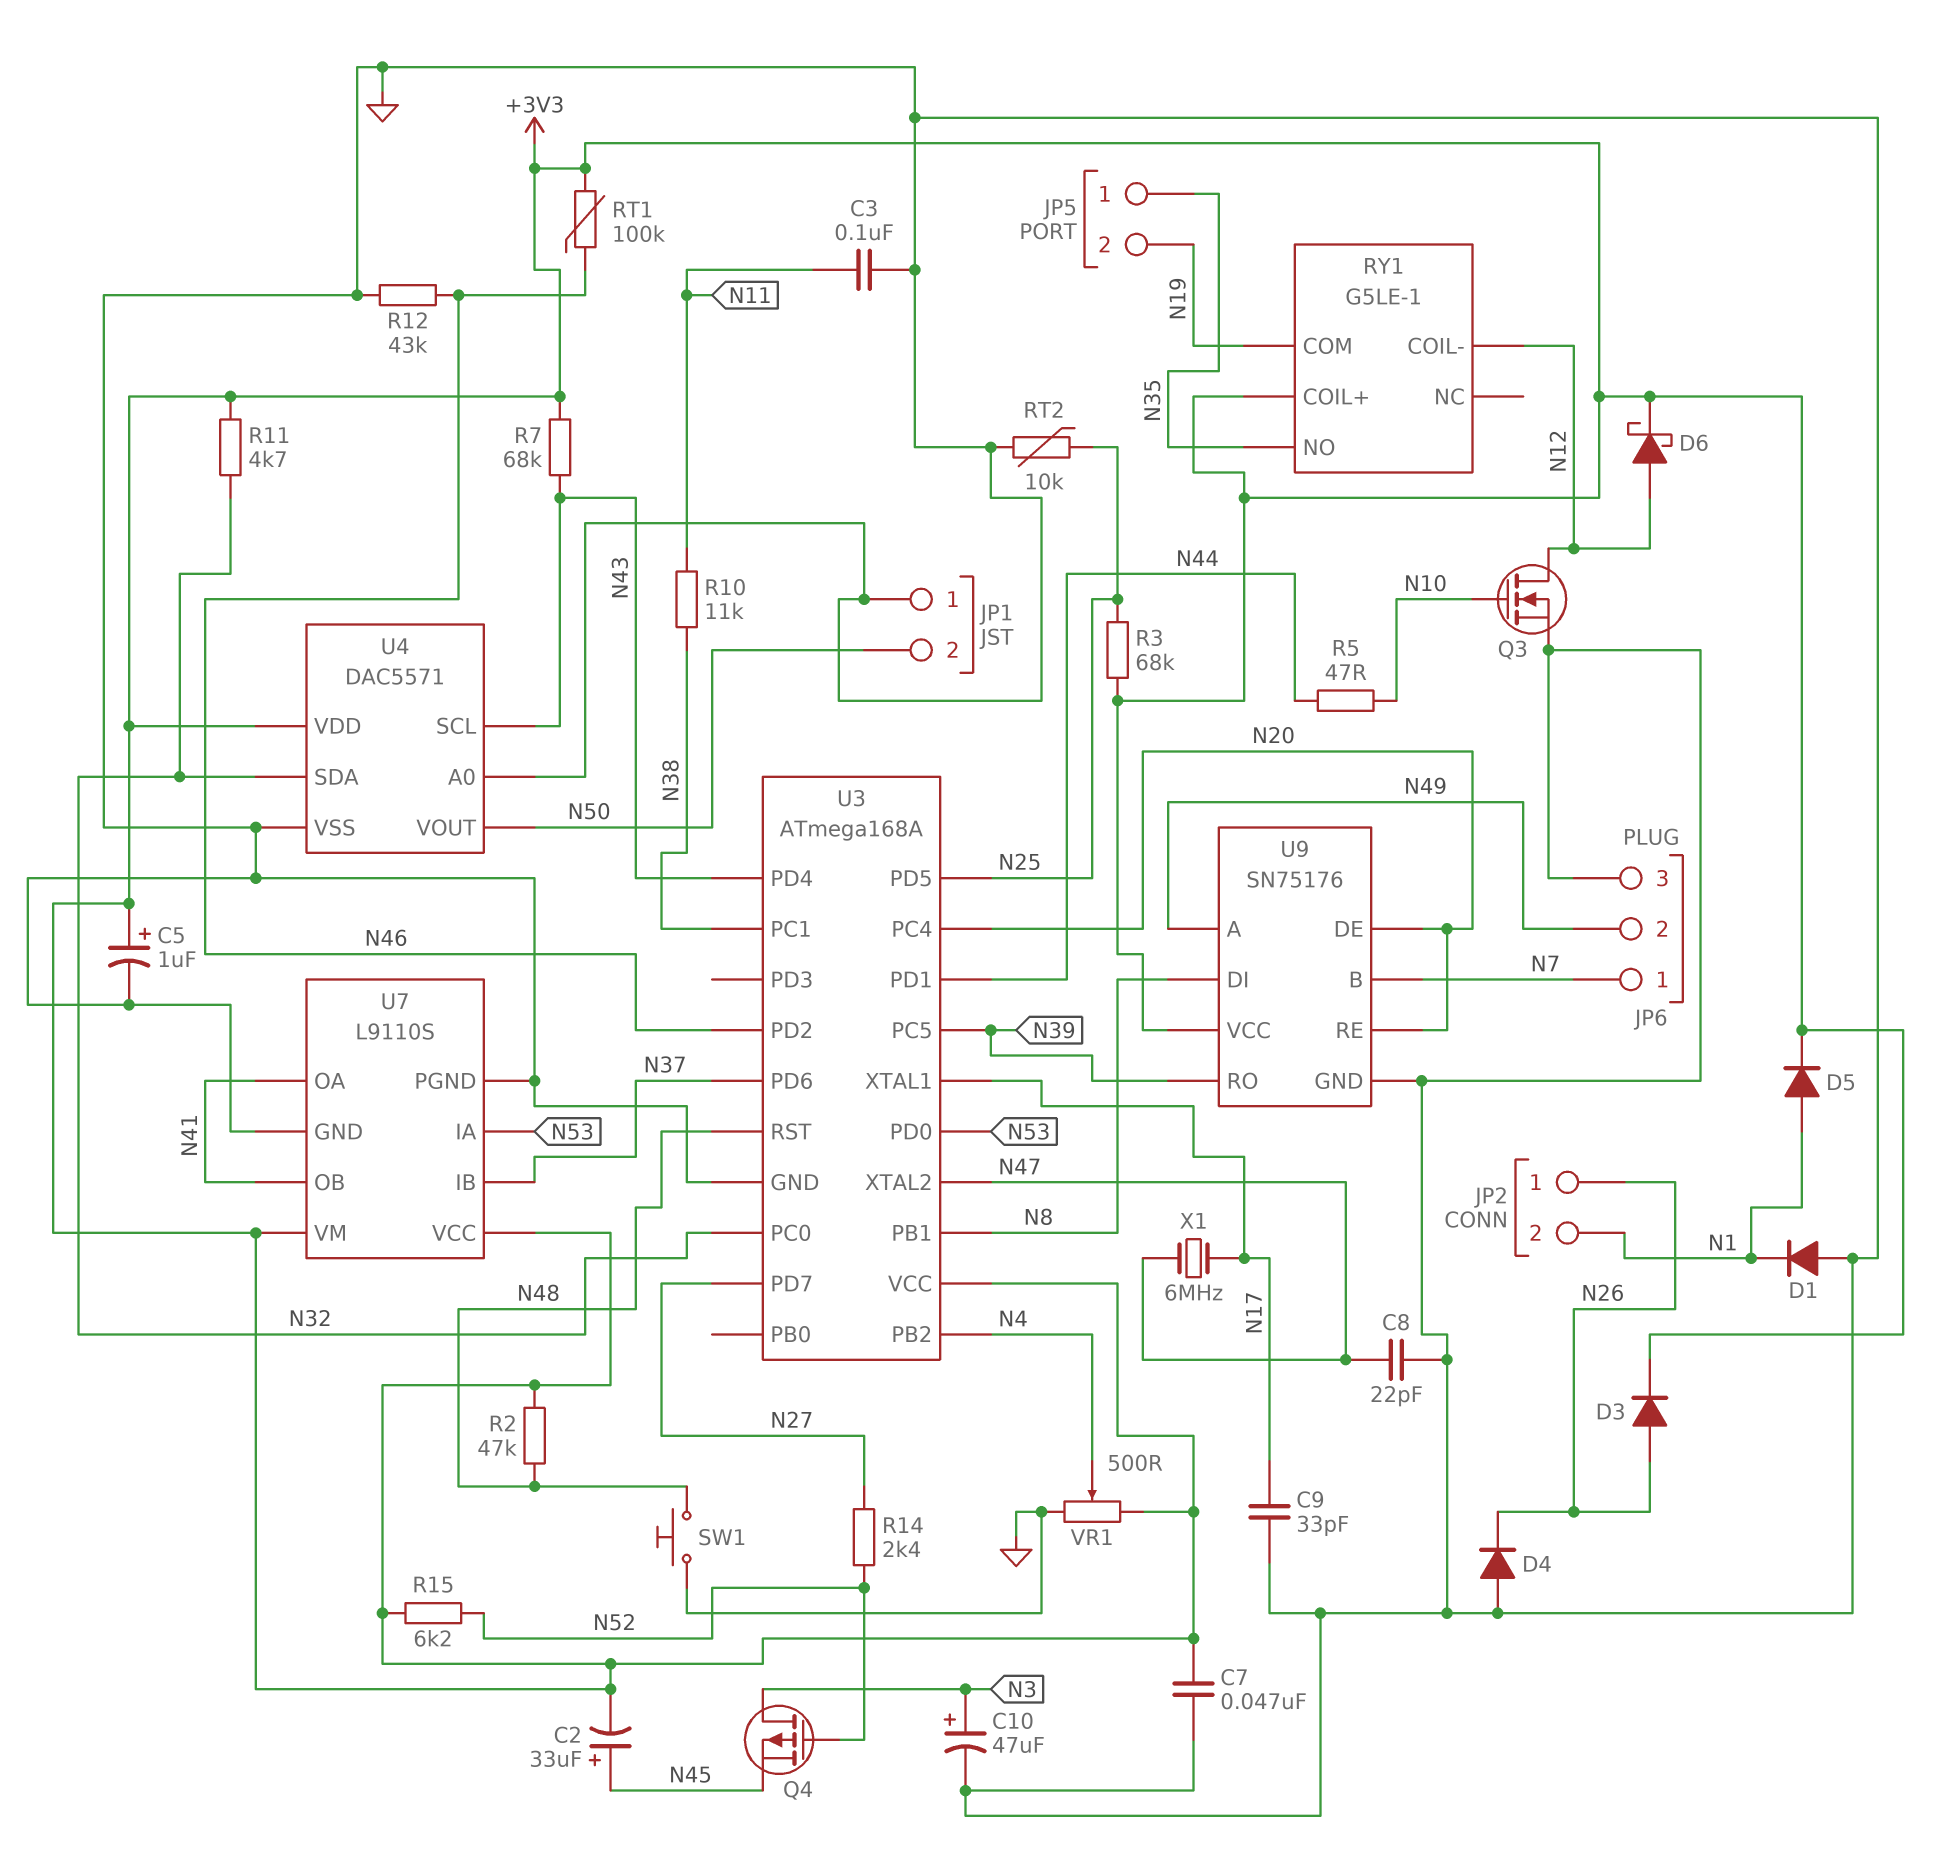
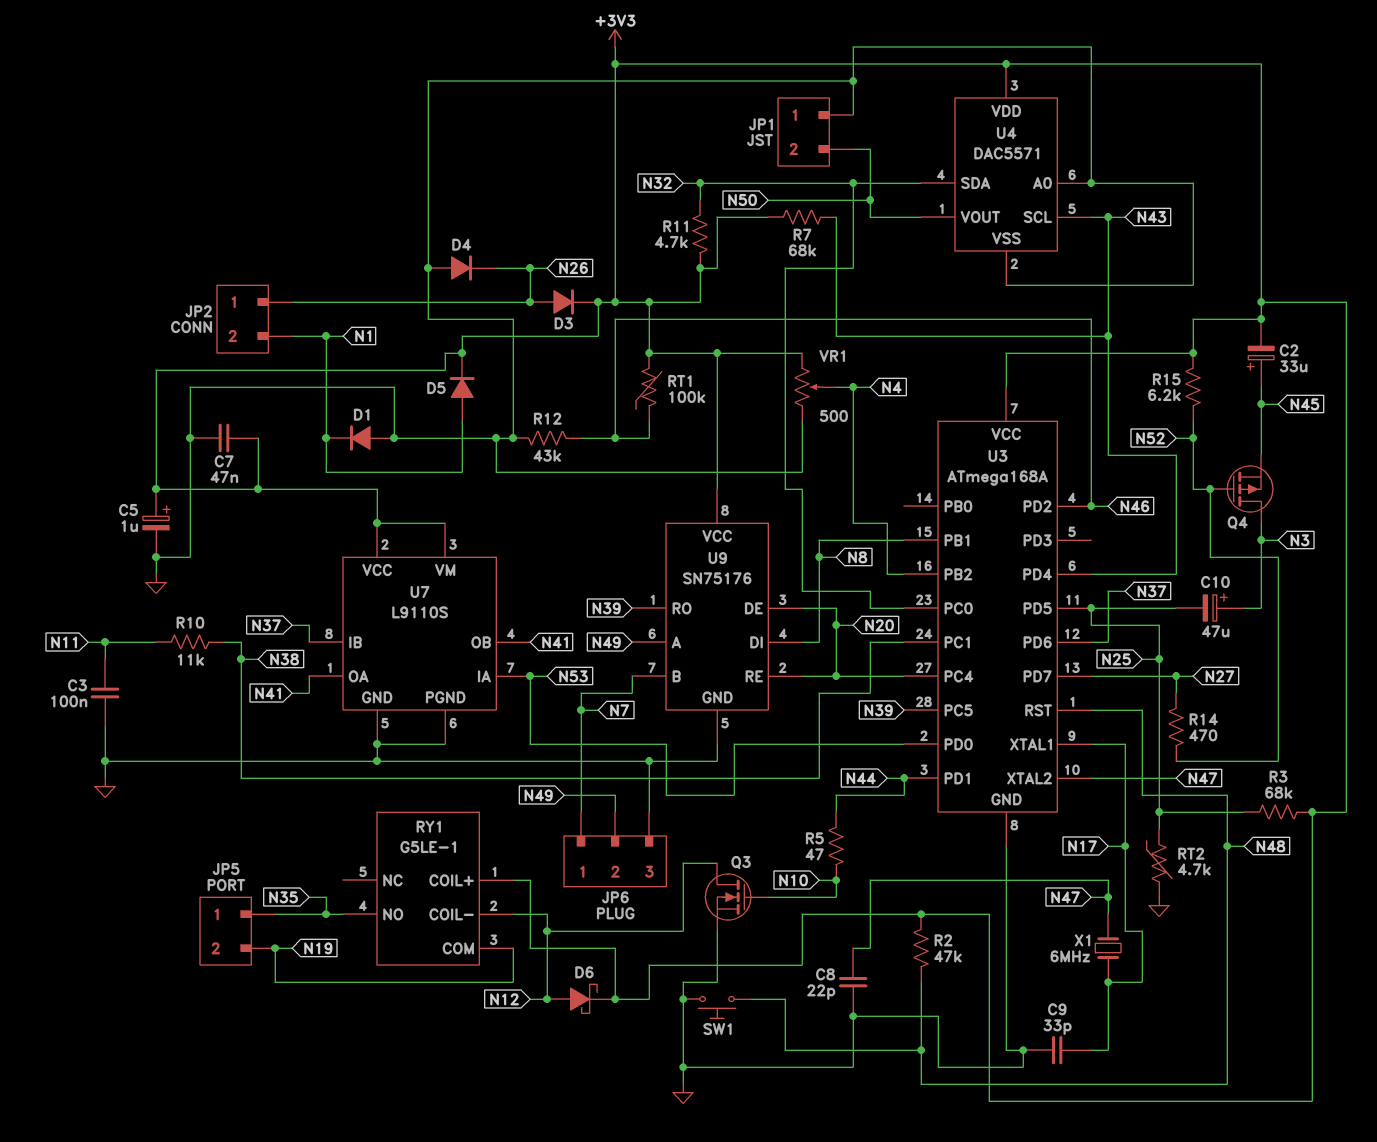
C10: 47uF (plus N3, minus GND) -> 47uF (plus N3, minus N25)
R14: 2.4k (N27, N52) -> 470 (N27, N52)
RT2: 10k (GND, N25) -> 4.7k (GND, N25)

